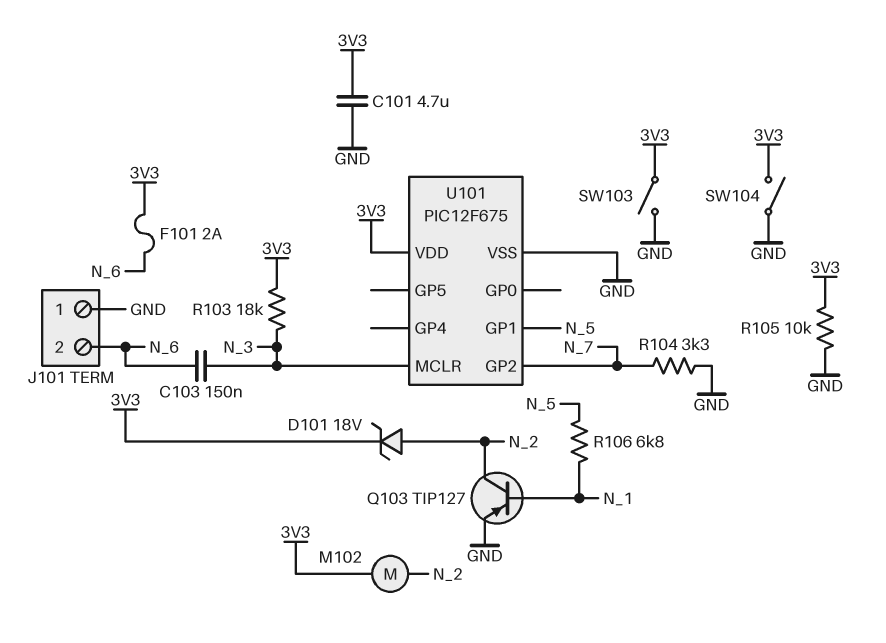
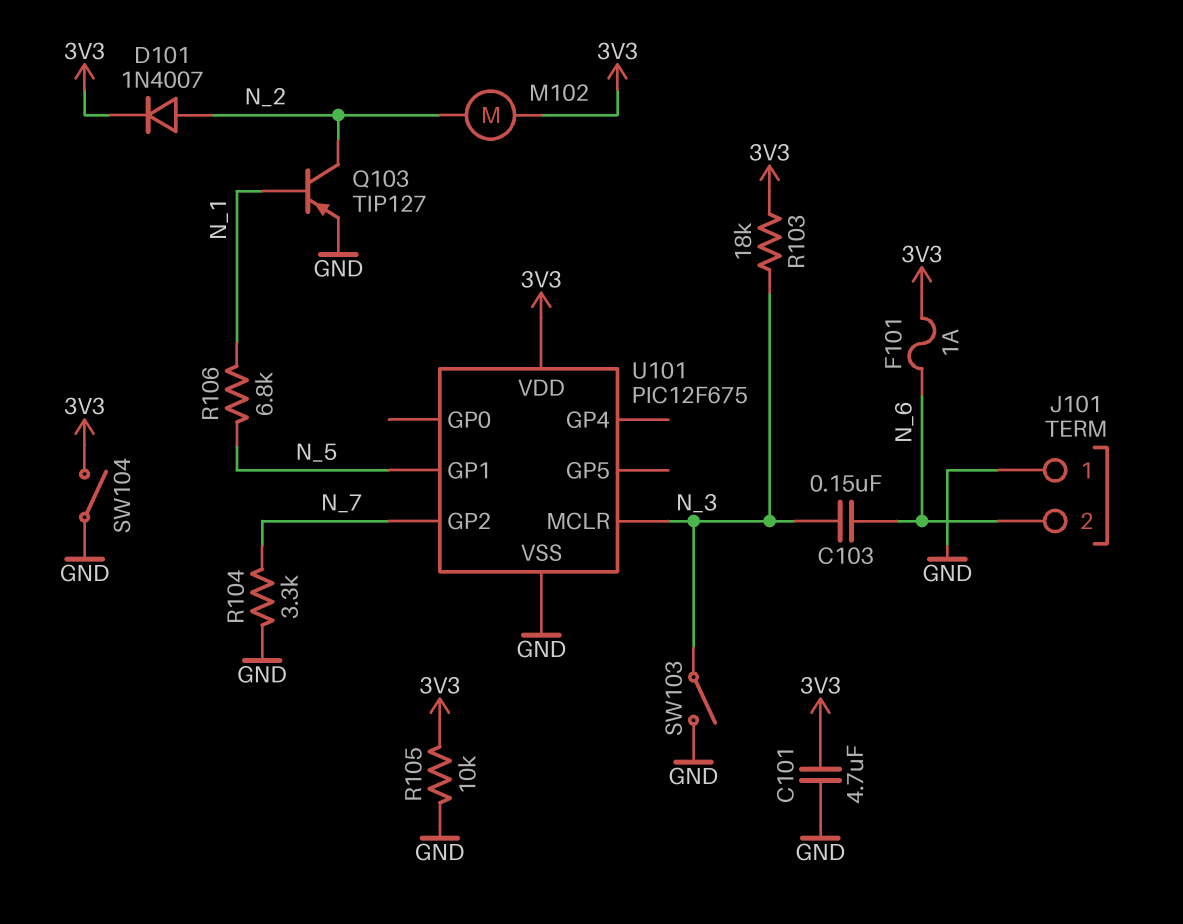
D101: zener 18V (A N_2, K 3V3) -> diode 1N4007 (A N_2, K 3V3)
F101: 2A (3V3, N_6) -> 1A (3V3, N_6)
SW103: switch (3V3, GND) -> switch (GND, N_3)

